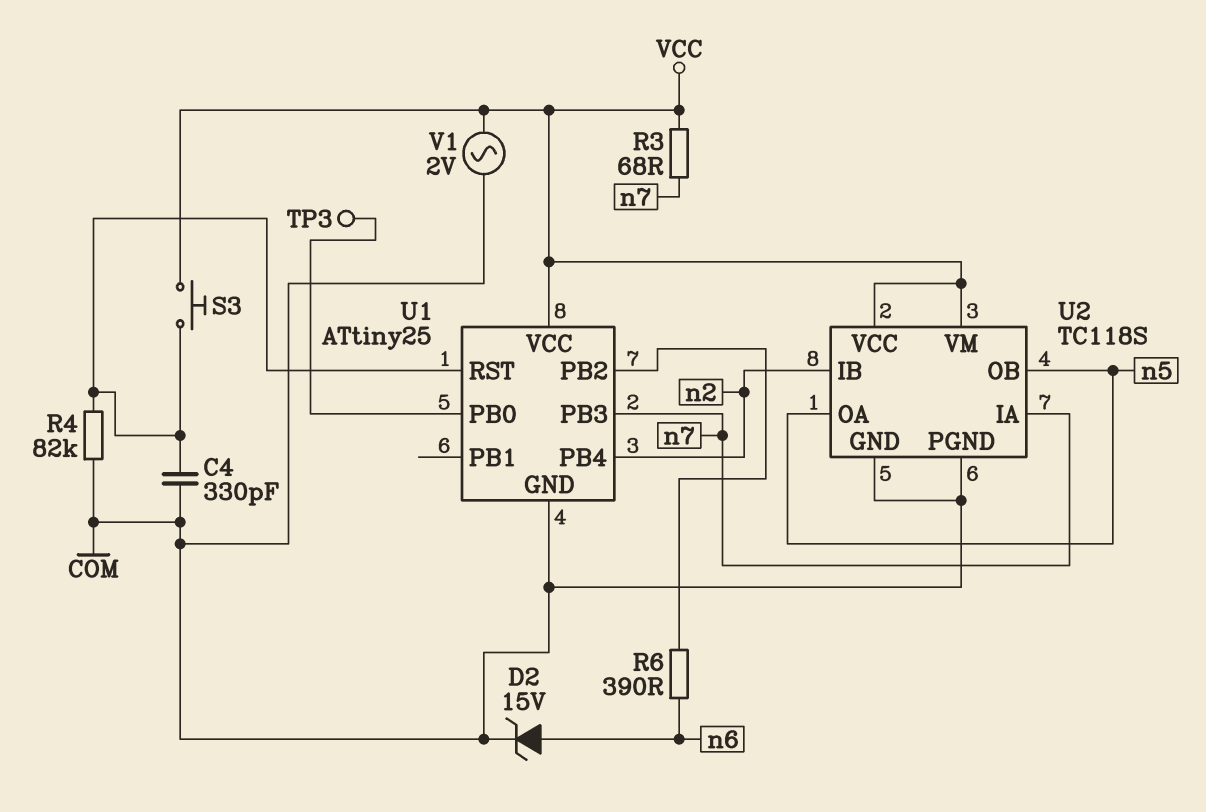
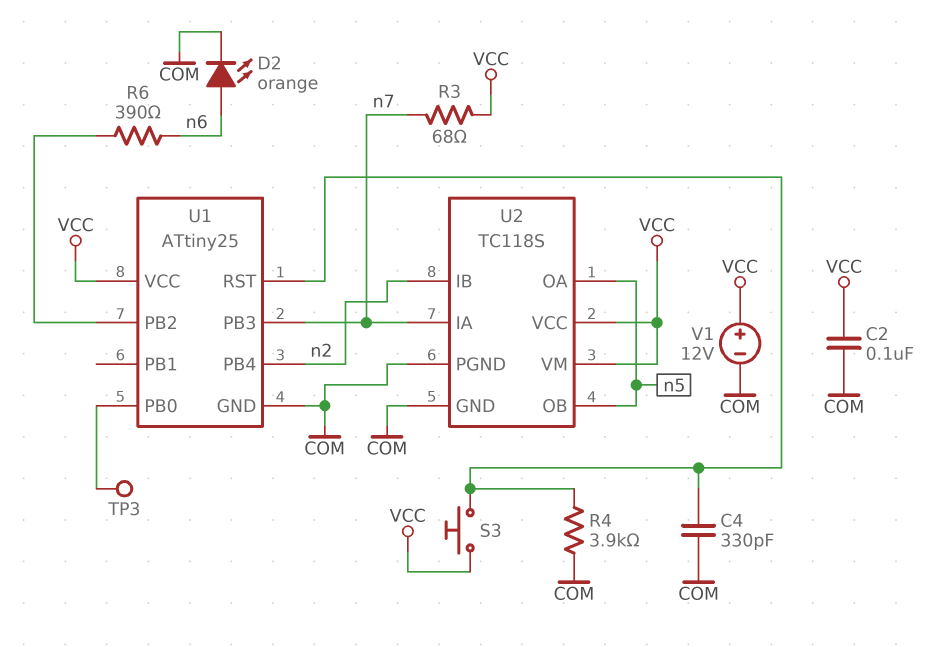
C2: none -> 100nF (COM, VCC)
D2: zener 15V (A n6, K COM) -> LED orange (A n6, K COM)
R4: 82k (COM, U1/RST) -> 3.9k (COM, U1/RST)
V1: AC 2V (COM, VCC) -> 12V (plus VCC, minus COM)

